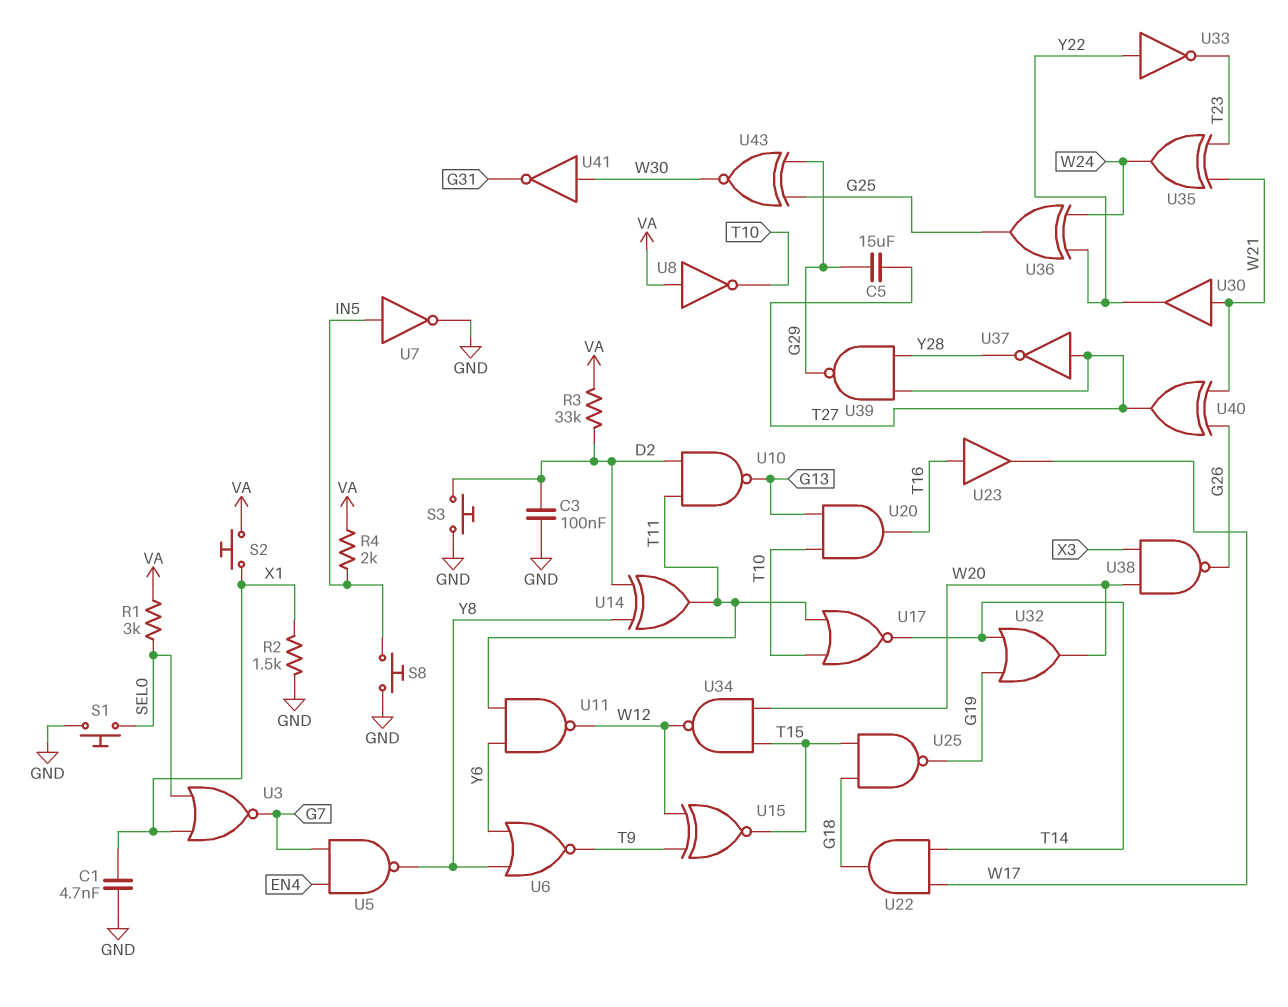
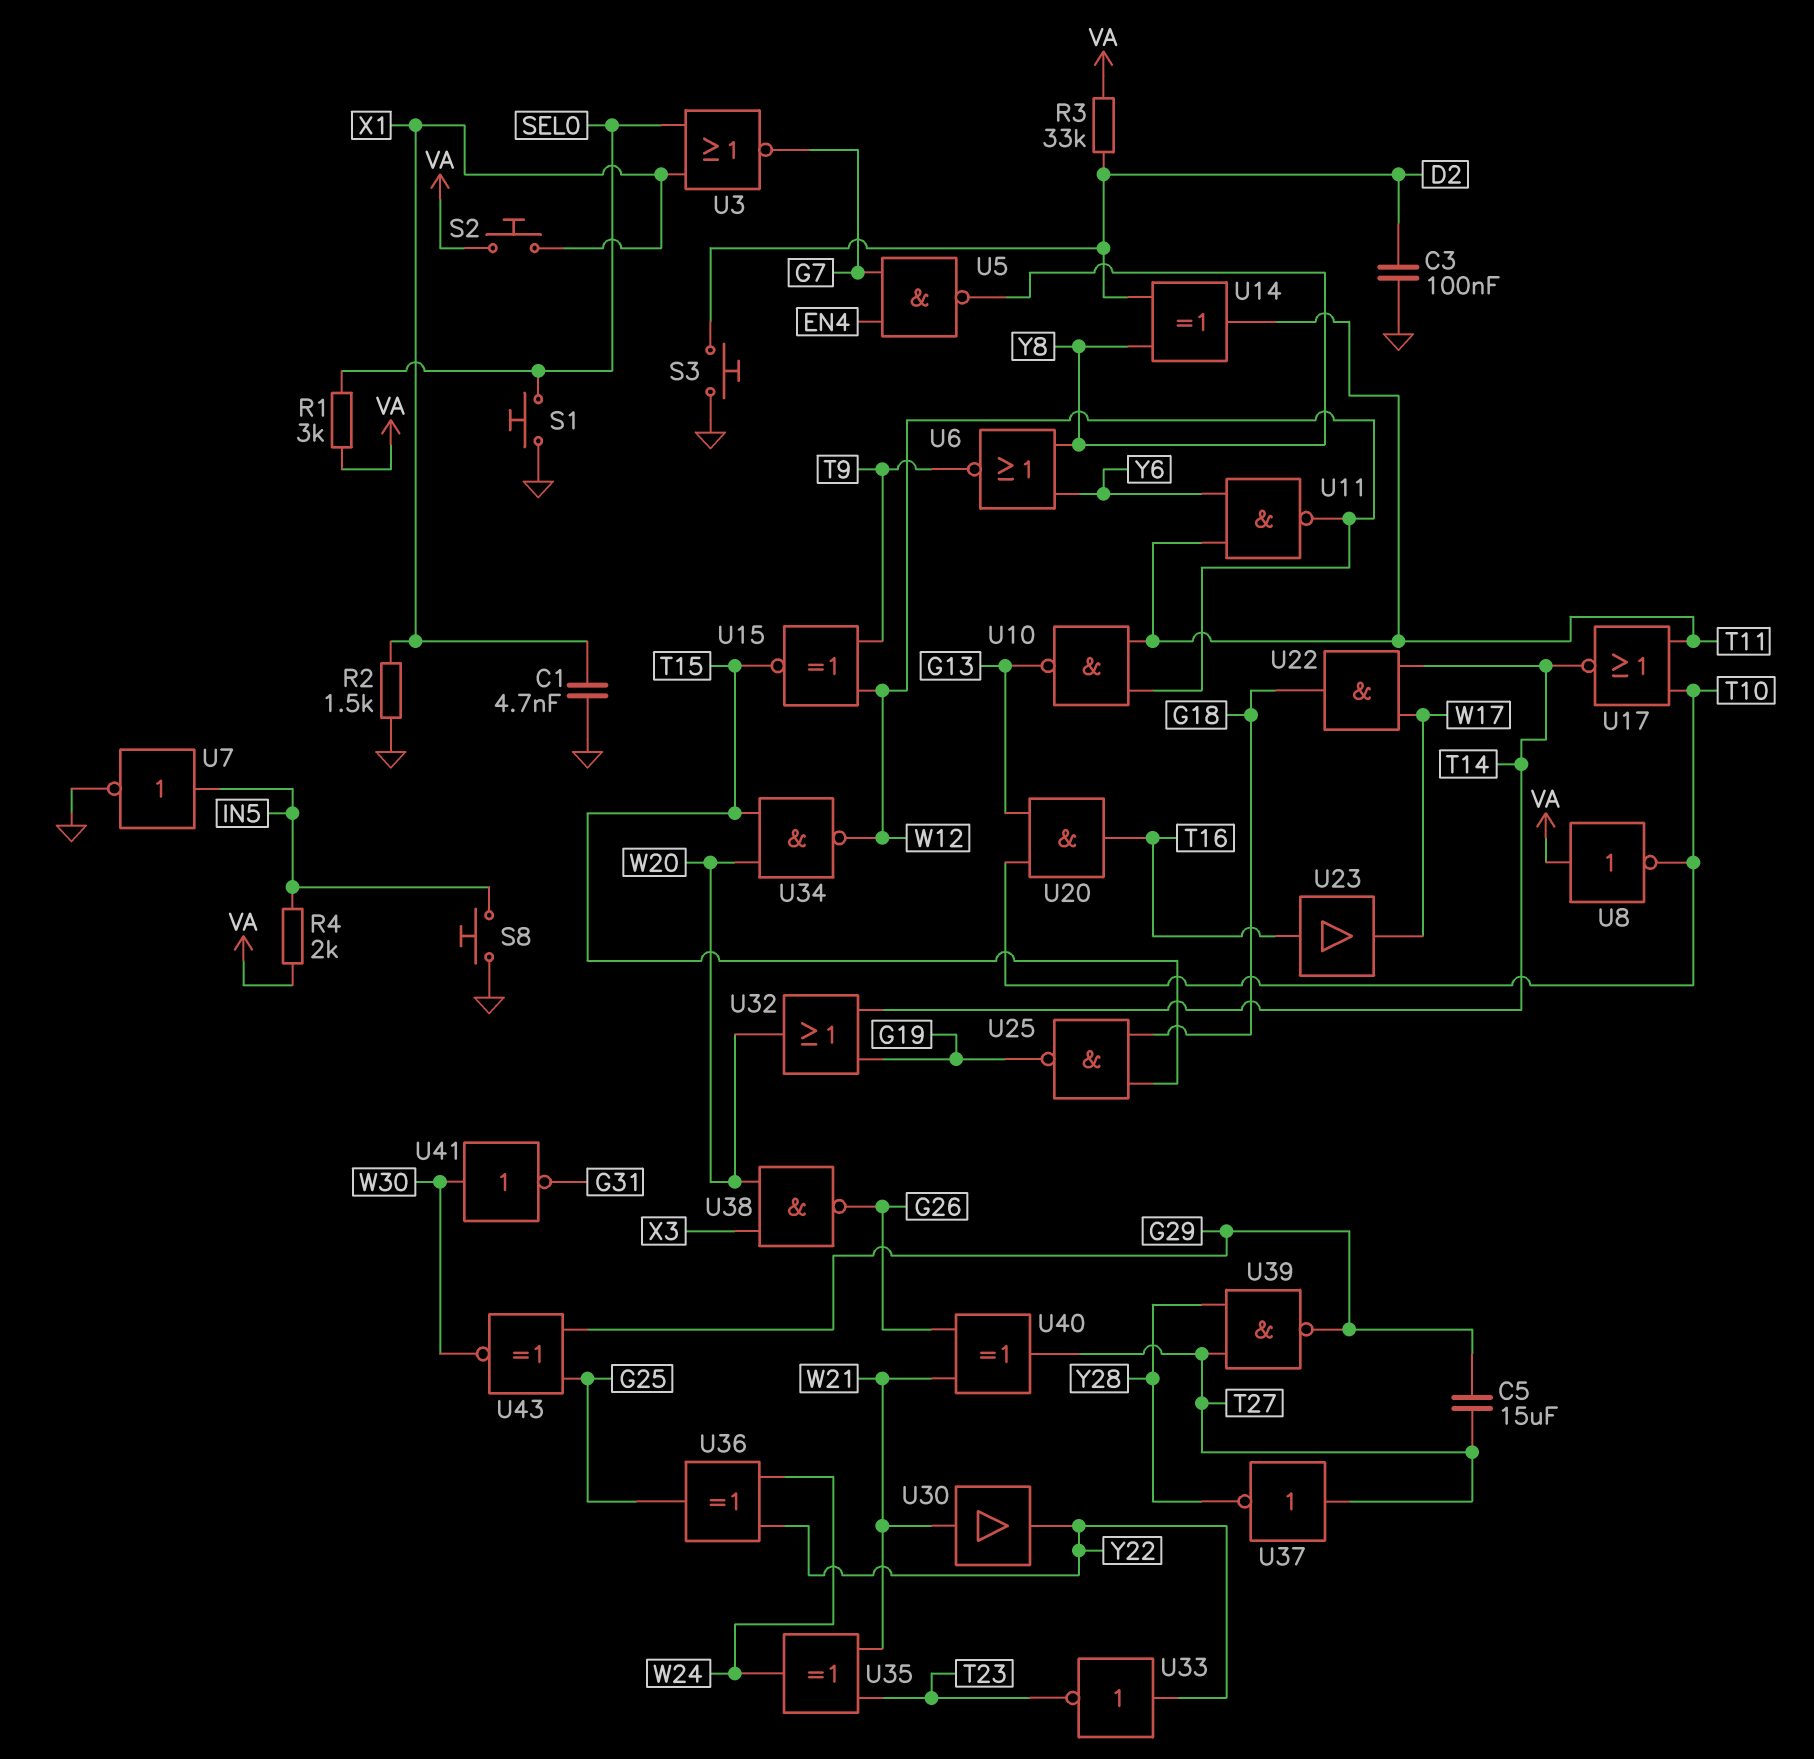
U10: NAND (in D2, in T11, out G13) -> NAND (in T11, in W12, out G13)

